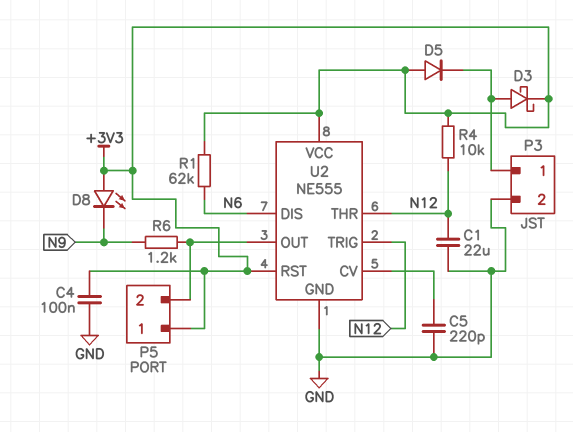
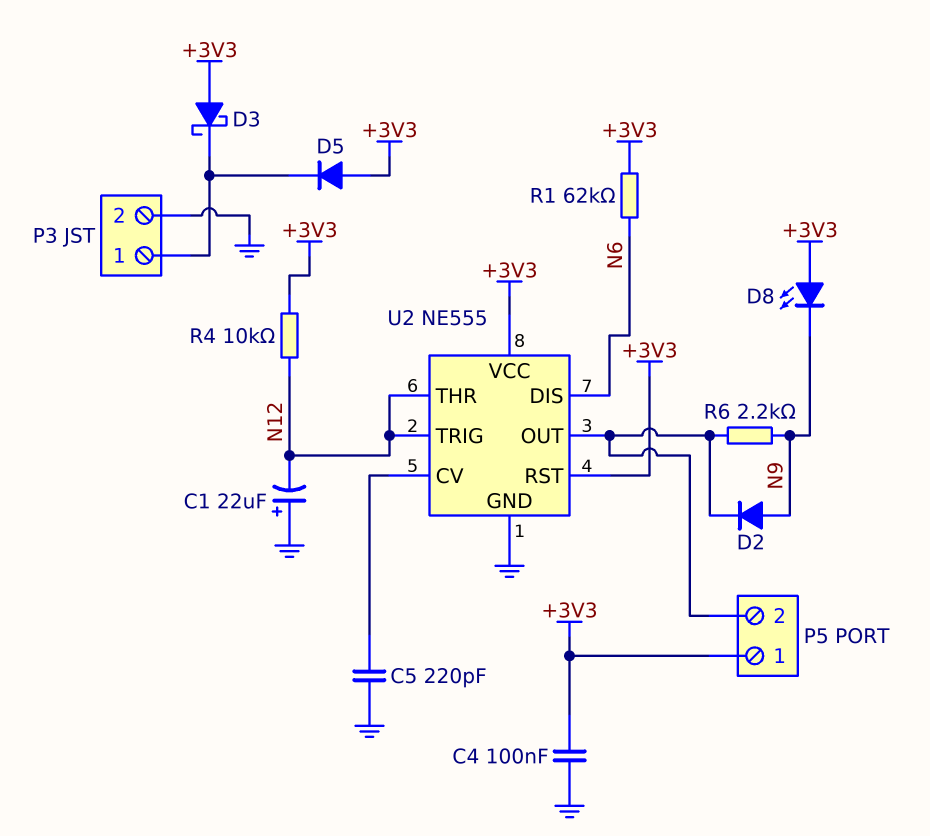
C1: 22uF (GND, N12) -> 22uF (plus GND, minus N12)
D2: none -> diode (A N9, K P5/2)
D3: schottky (A P3/1, K +3V3) -> schottky (A +3V3, K P3/1)
R6: 1.2k (N9, P5/2) -> 2.2k (N9, P5/2)

